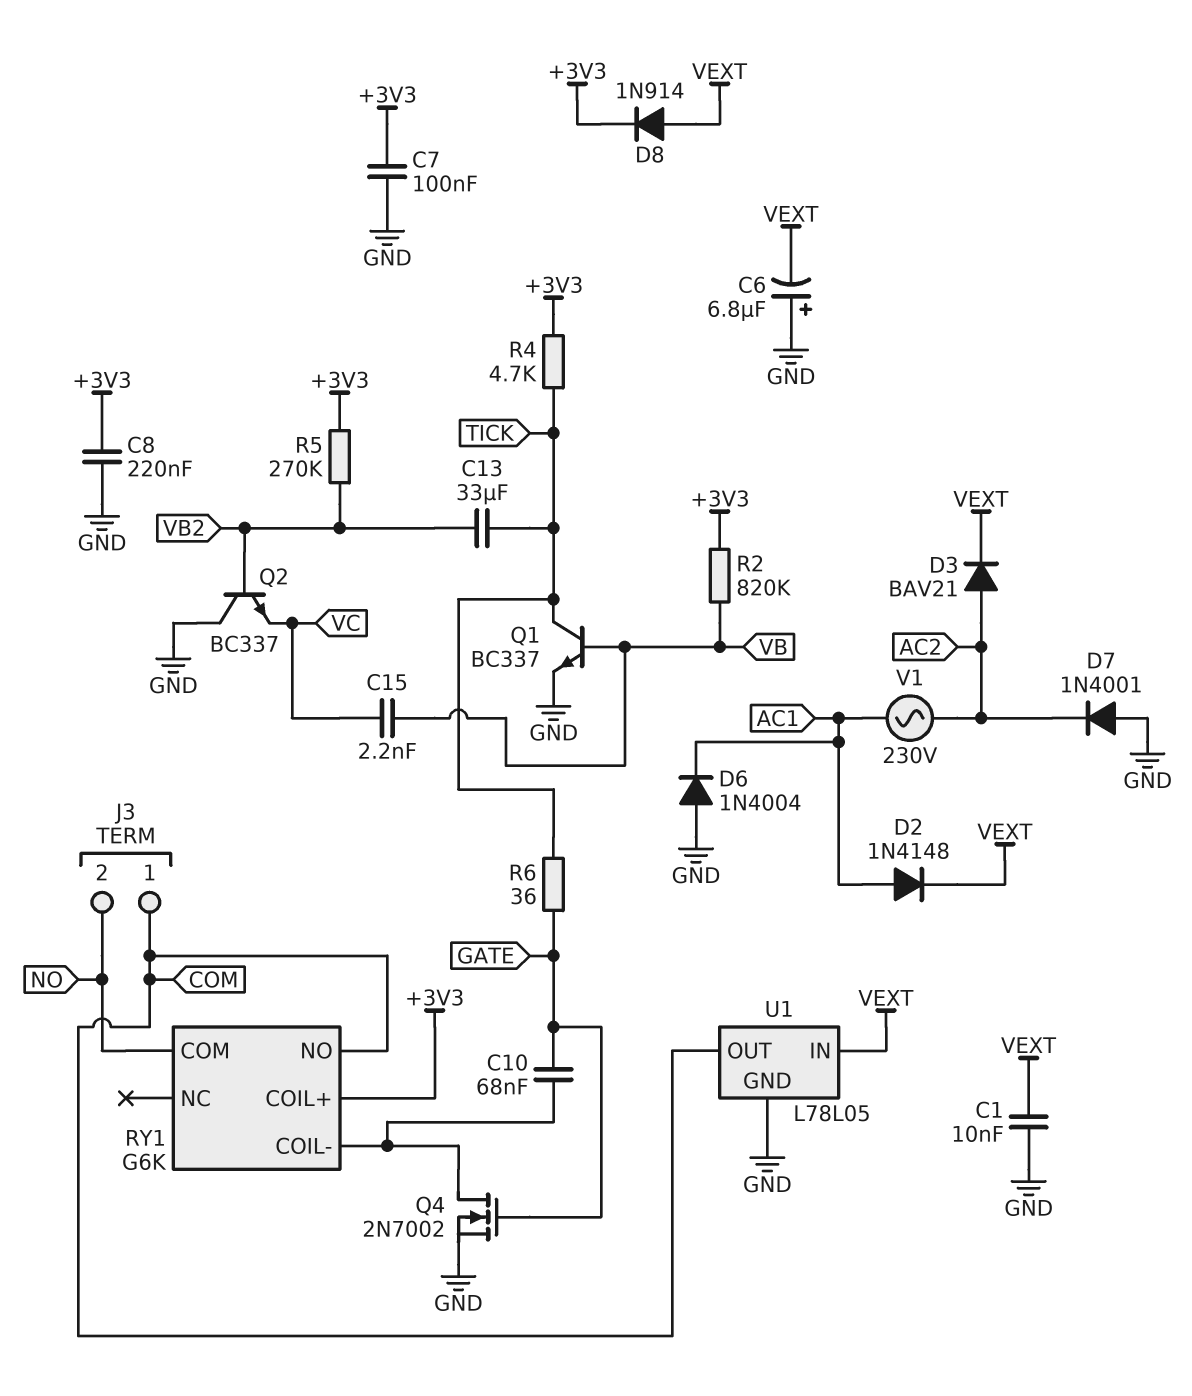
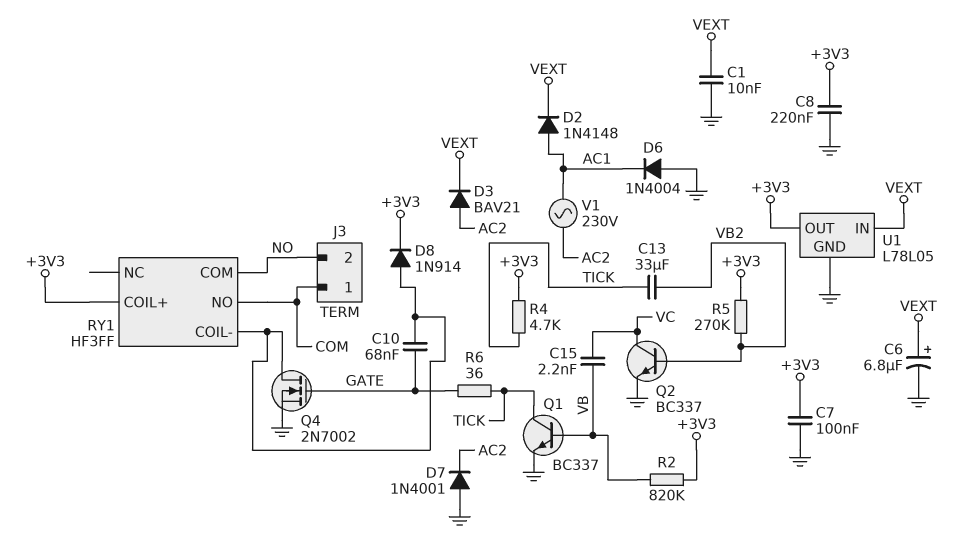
C6: 6.8uF (plus GND, minus VEXT) -> 6.8uF (plus VEXT, minus GND)
D8: diode 1N914 (A VEXT, K +3V3) -> diode 1N914 (A RY1/COIL-, K +3V3)
Q2: NPN BC337 (B VB2, C GND, E VC) -> NPN BC337 (B VB2, C VC, E GND)
RY1: G6K -> HF3FF
U1 pin OUT: COM -> +3V3

